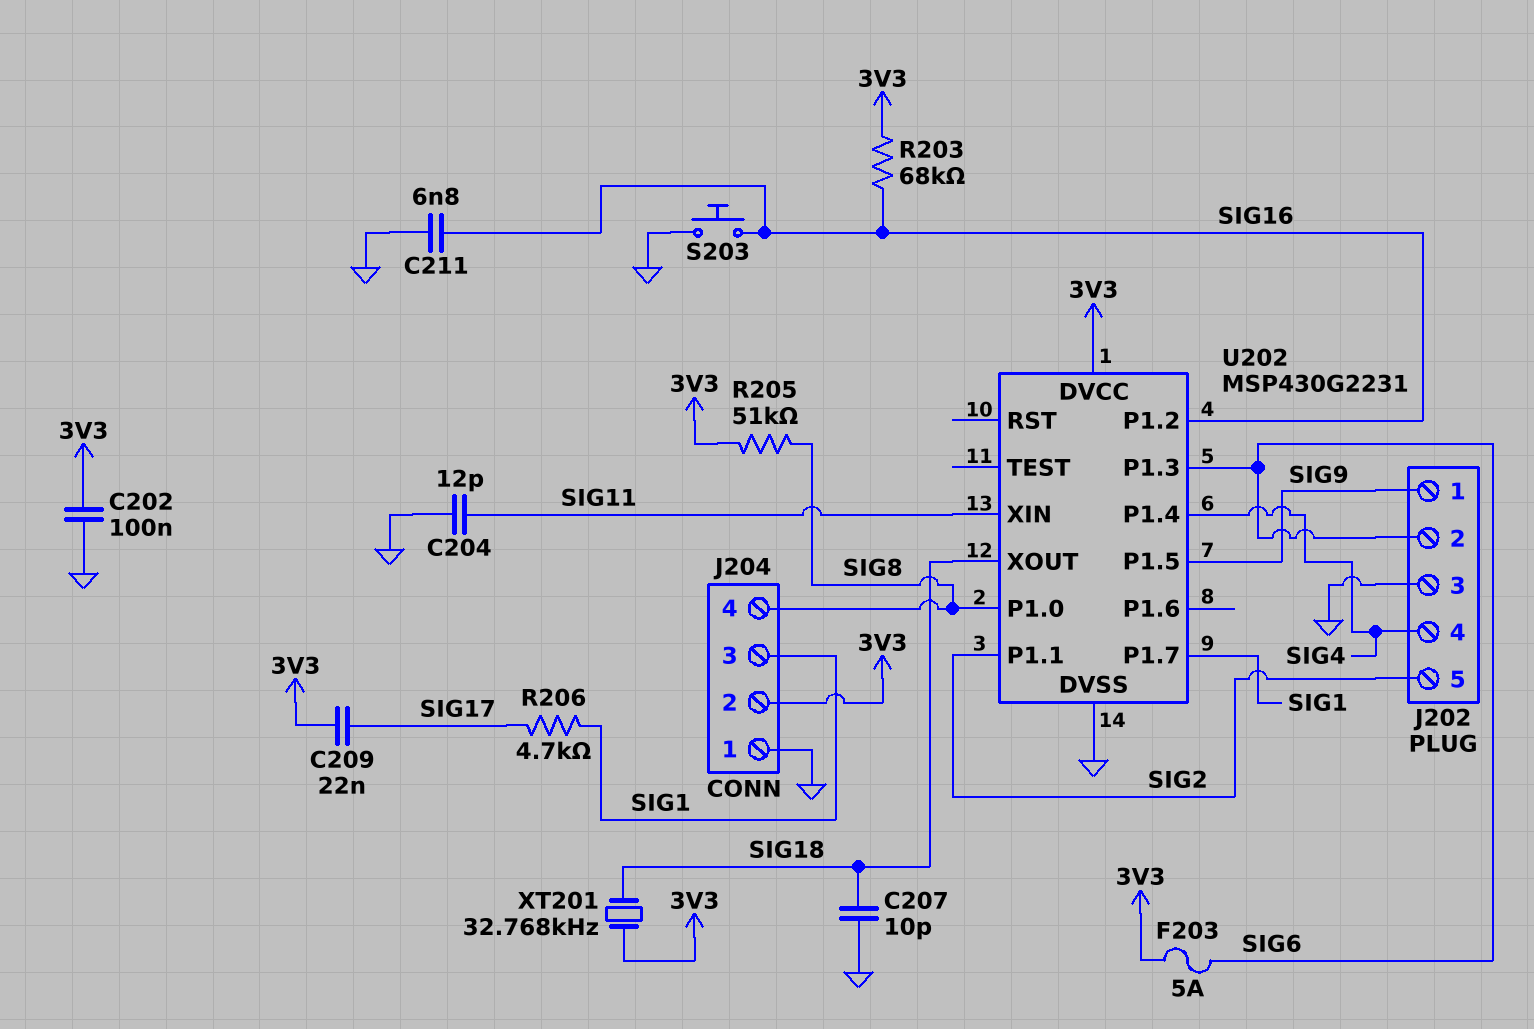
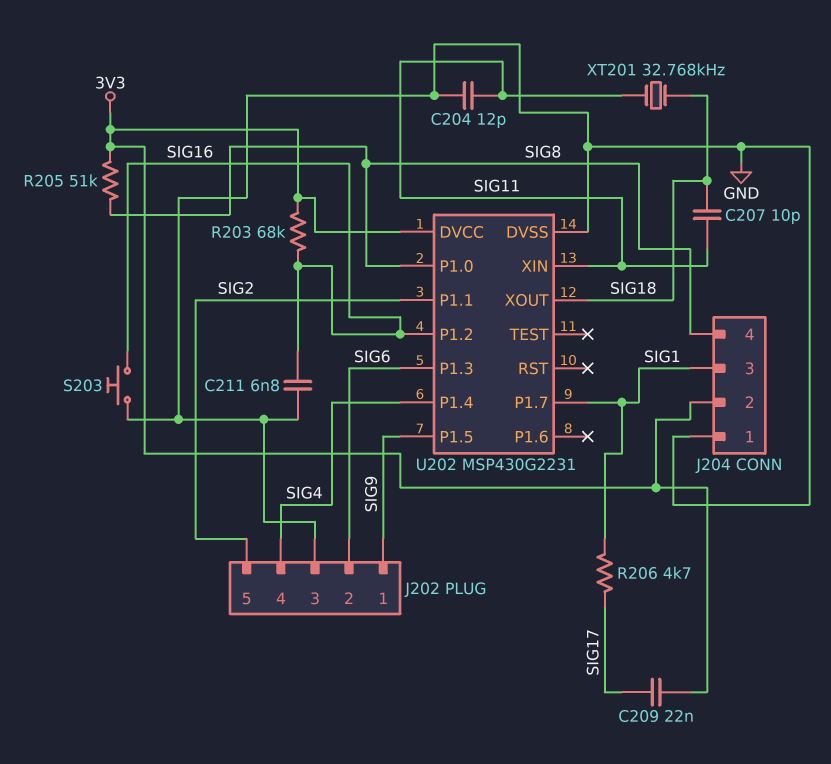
C202: 100nF (3V3, GND) -> none
C207: 10pF (GND, SIG18) -> 10pF (SIG11, SIG18)
F203: 5A (3V3, SIG6) -> none
XT201: 32.768kHz (3V3, SIG18) -> 32.768kHz (SIG11, SIG18)

